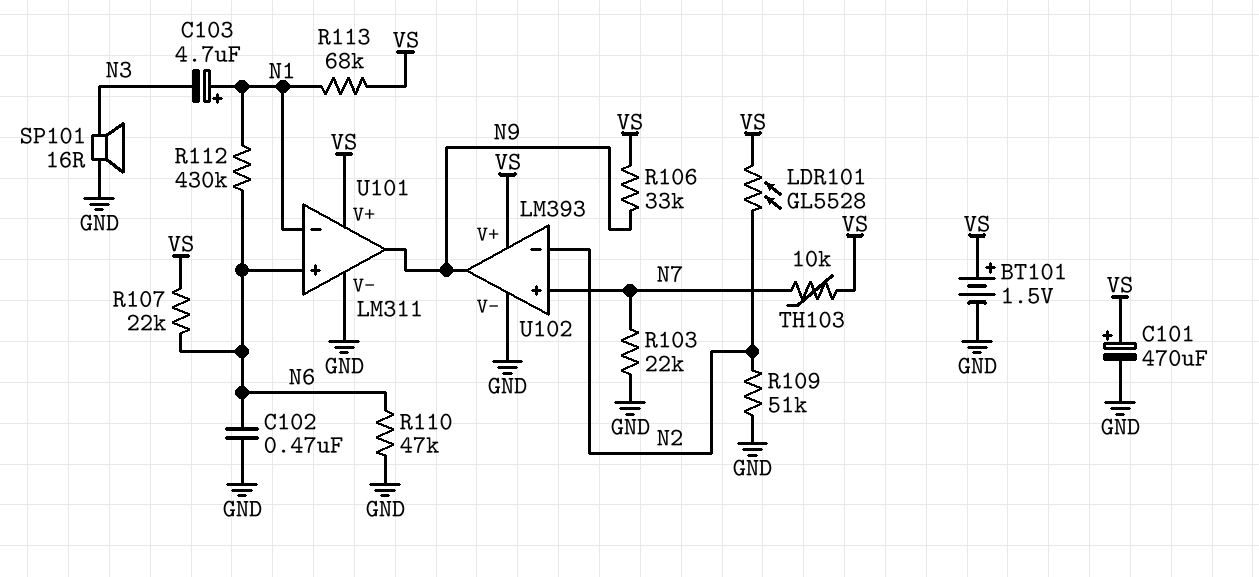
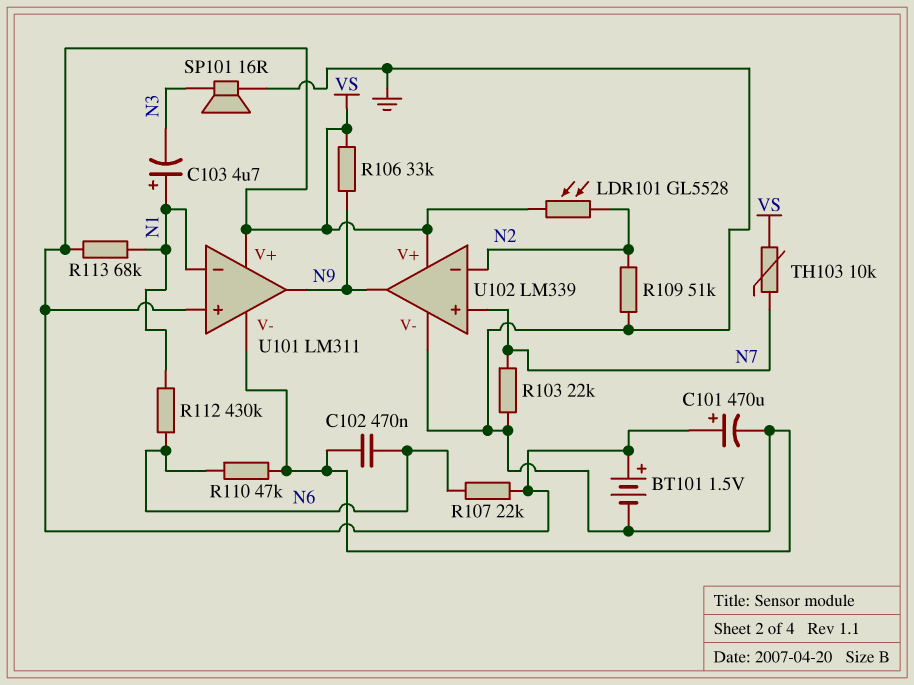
U101 pin in+: N6 -> VS
U102: LM393 -> LM339

